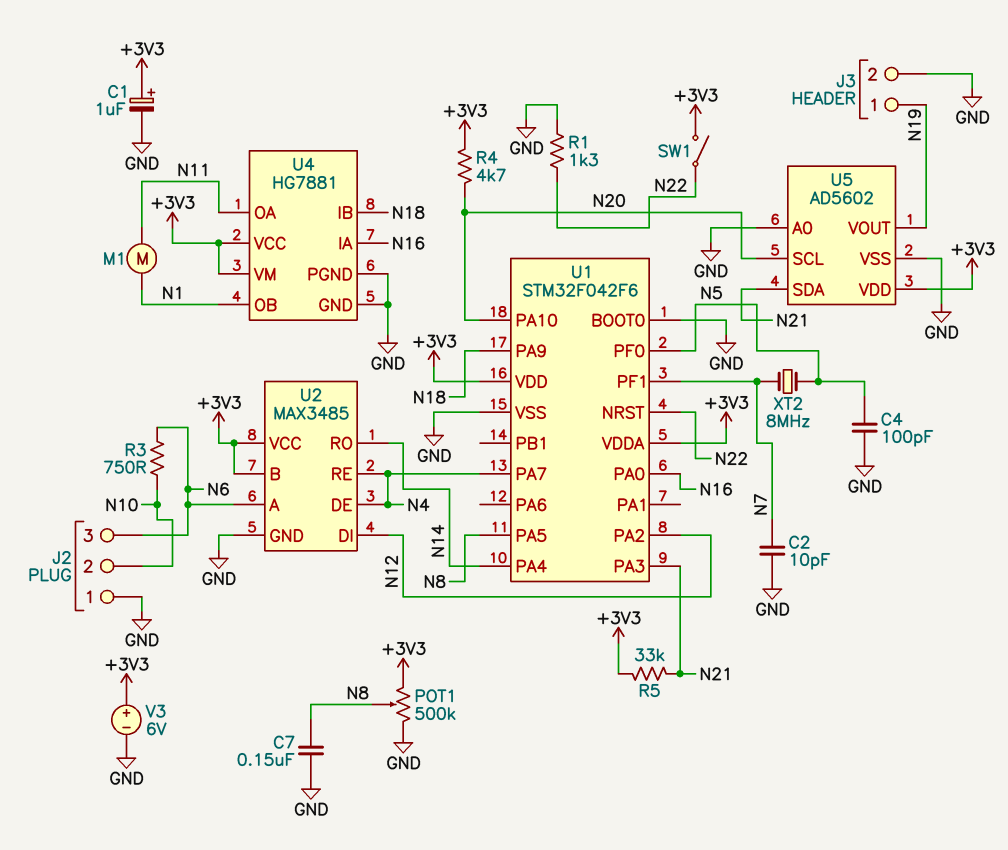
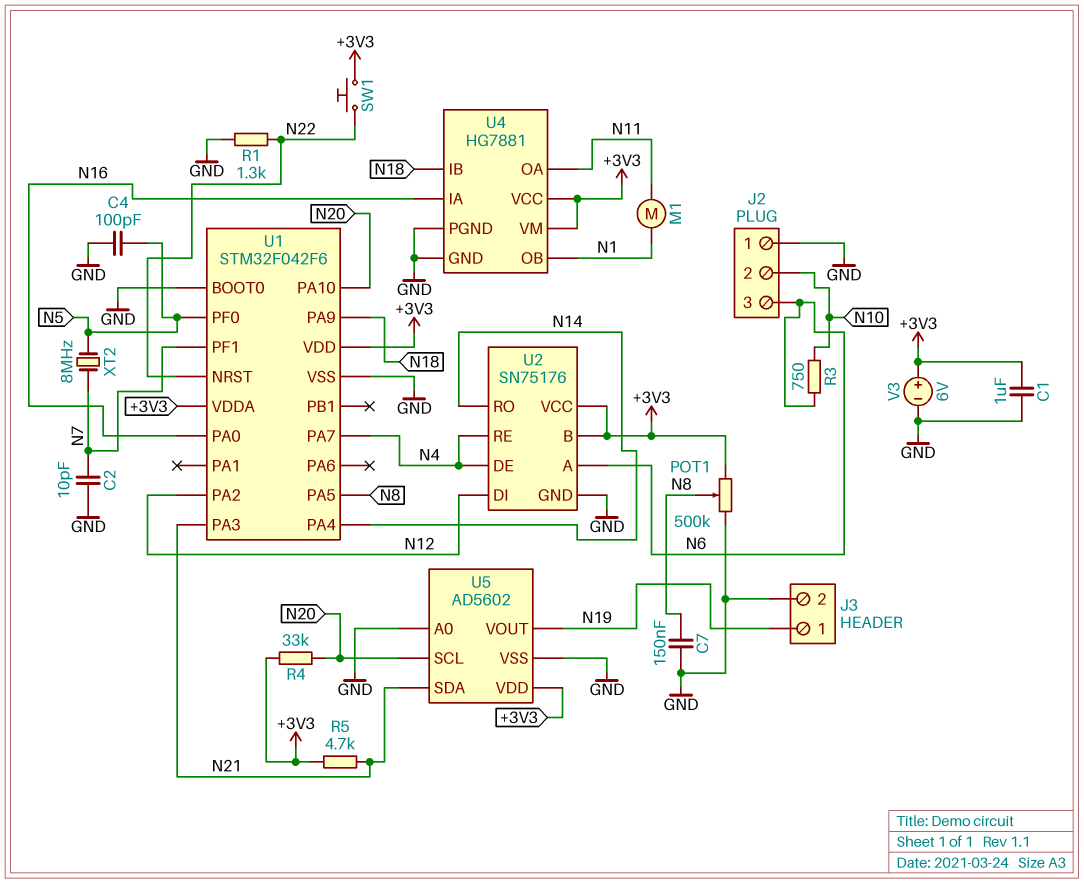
C1: 1uF (plus +3V3, minus GND) -> 1uF (+3V3, GND)
R4: 4.7k (+3V3, N20) -> 33k (+3V3, N20)
R5: 33k (+3V3, N21) -> 4.7k (+3V3, N21)
SW1: switch (+3V3, N22) -> button (+3V3, N22)
U2: MAX3485 -> SN75176

